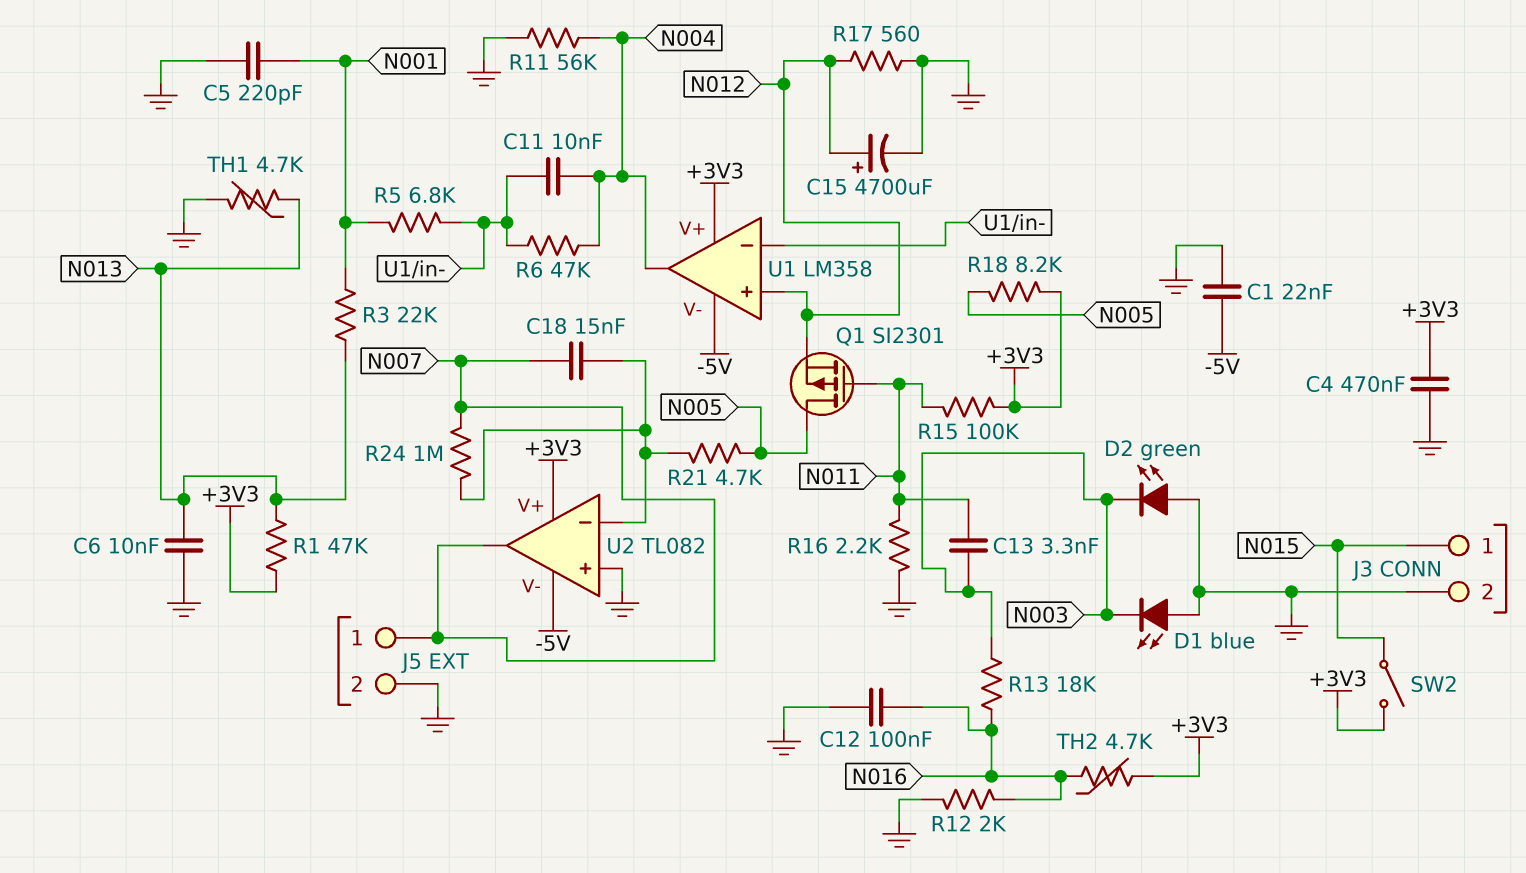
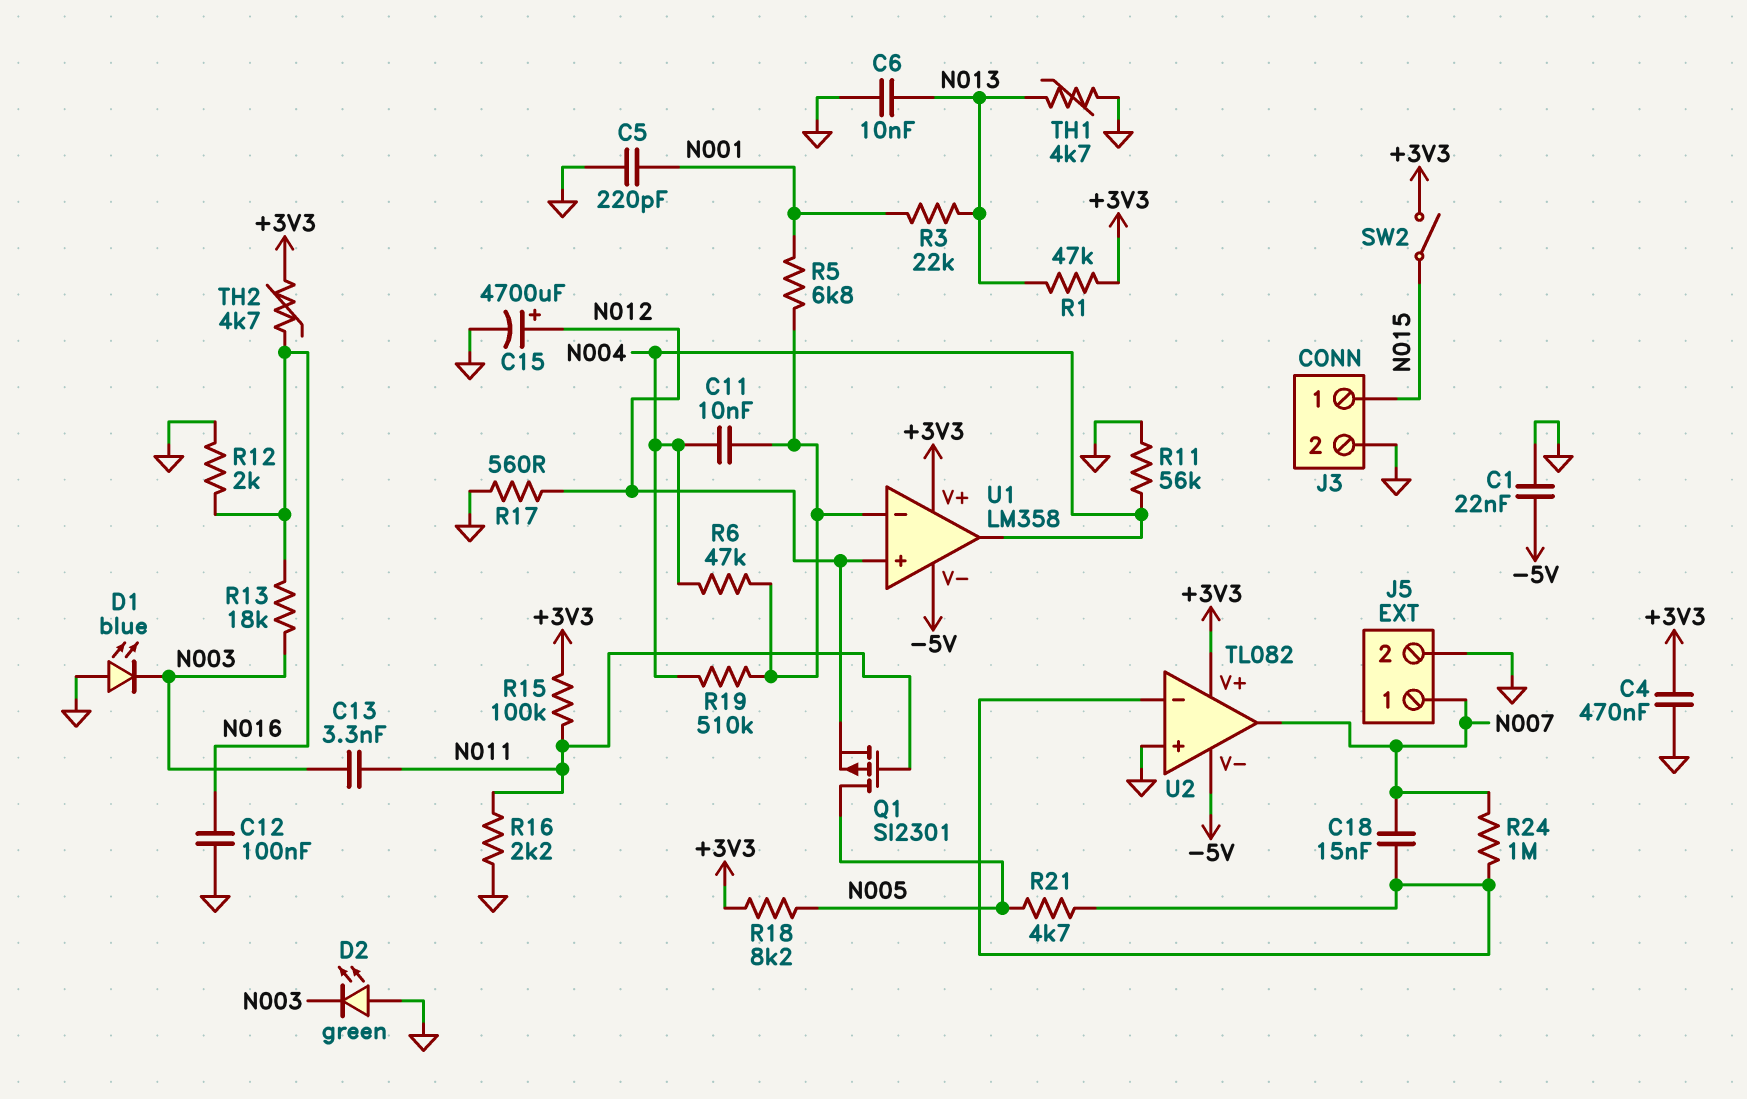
R19: none -> 510k (N004, U1/in-)

